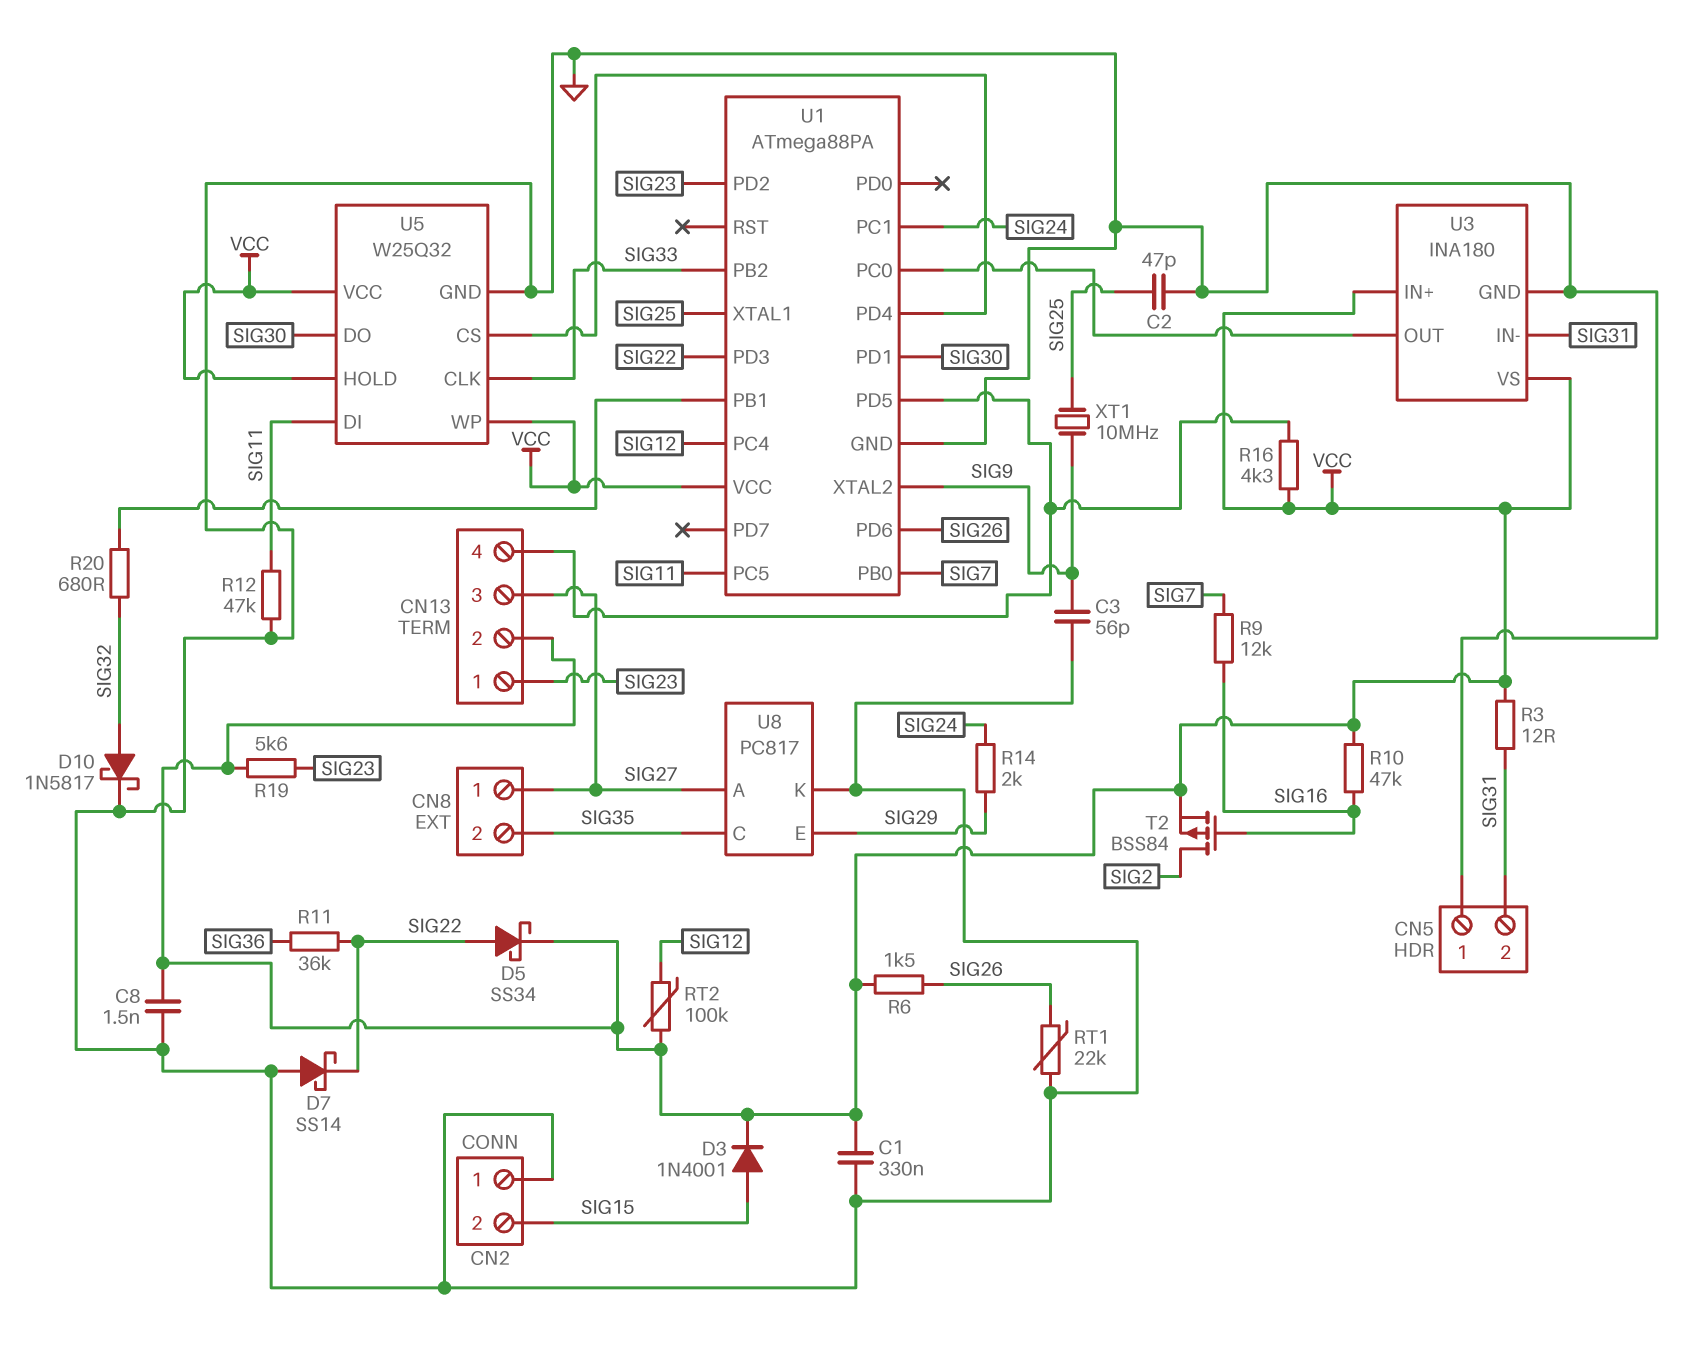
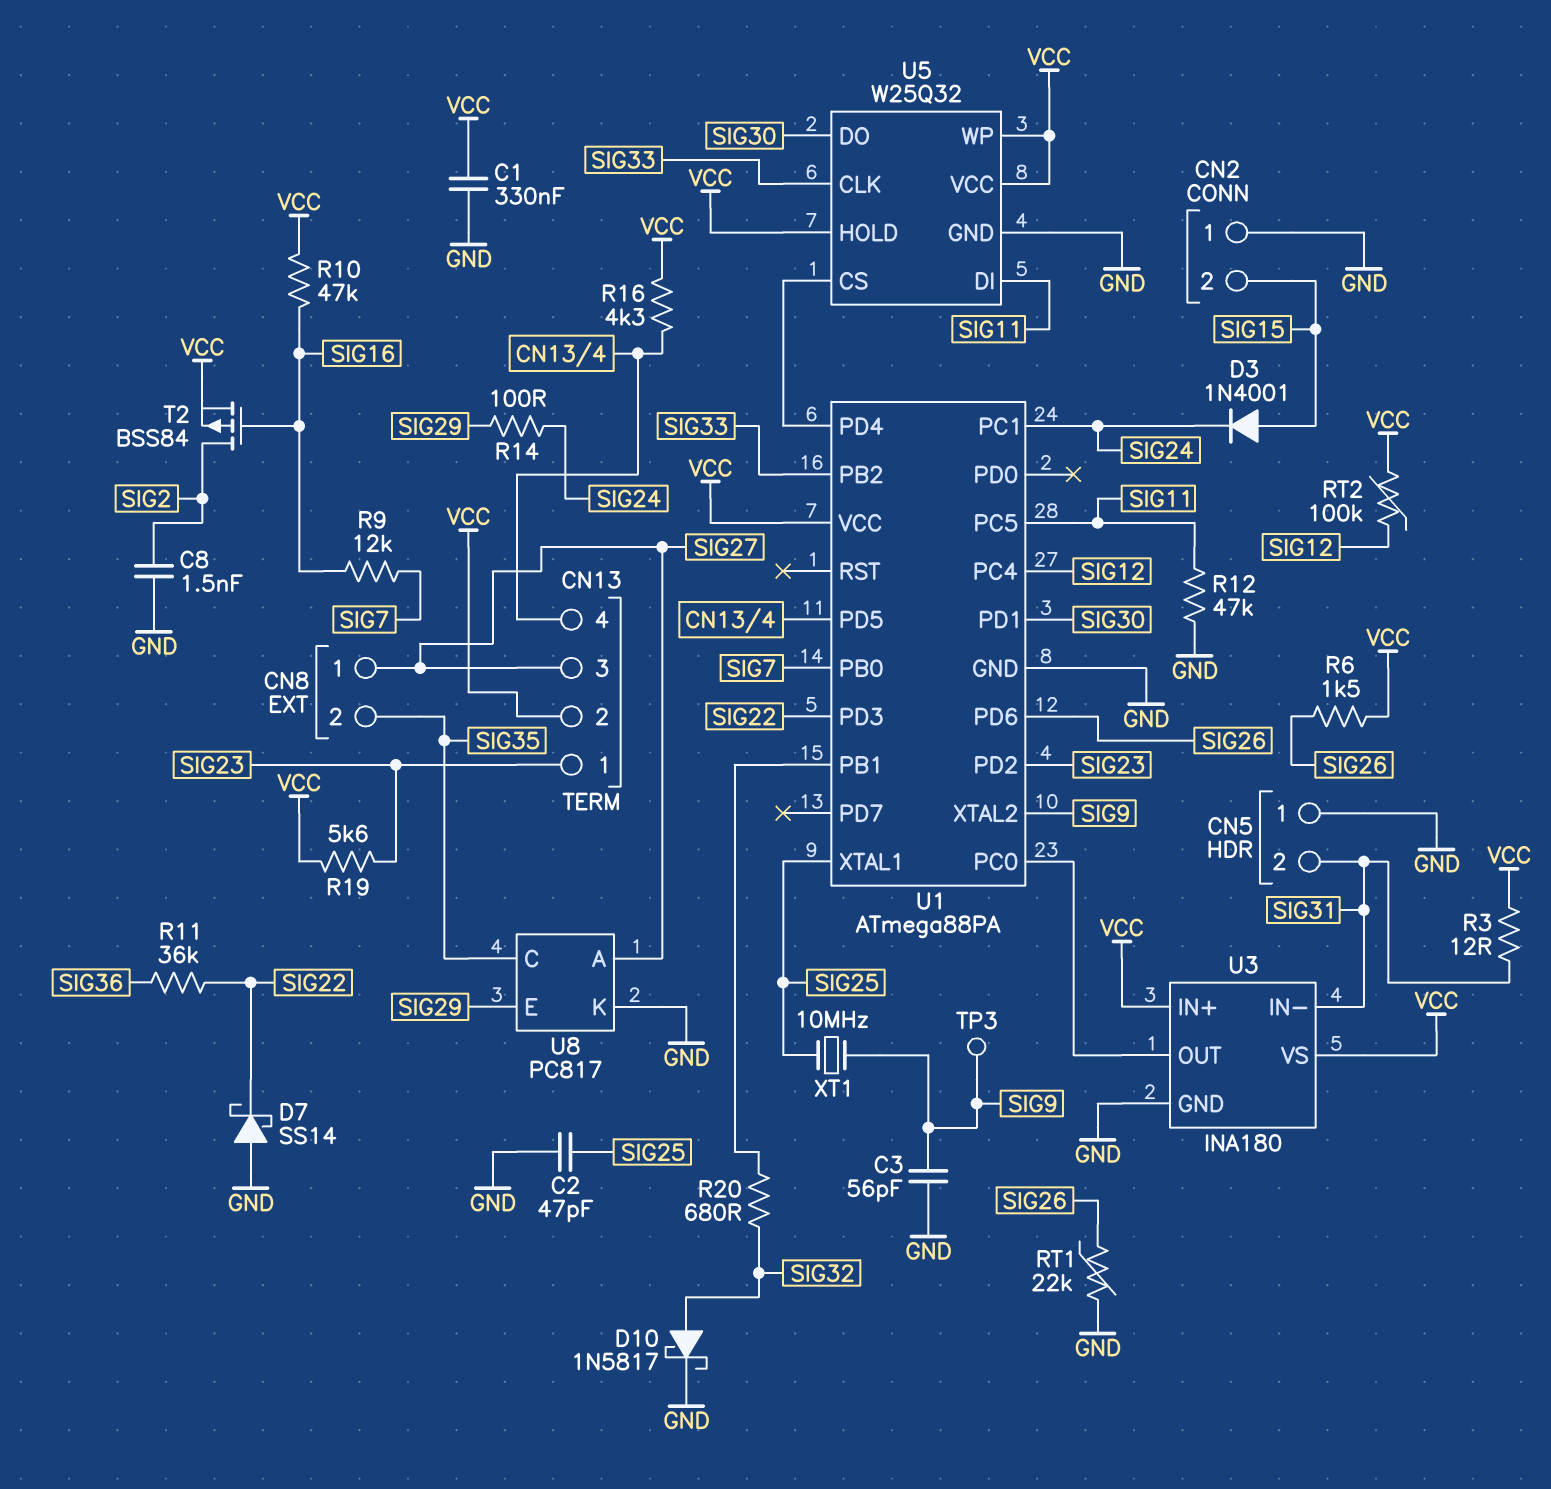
C8: 1.5nF (GND, VCC) -> 1.5nF (GND, SIG2)
D3: diode 1N4001 (A SIG15, K VCC) -> diode 1N4001 (A SIG15, K SIG24)
D5: schottky SS34 (A SIG22, K VCC) -> none
R14: 2k (SIG24, SIG29) -> 100 (SIG24, SIG29)
TP3: none -> test point (SIG9)

